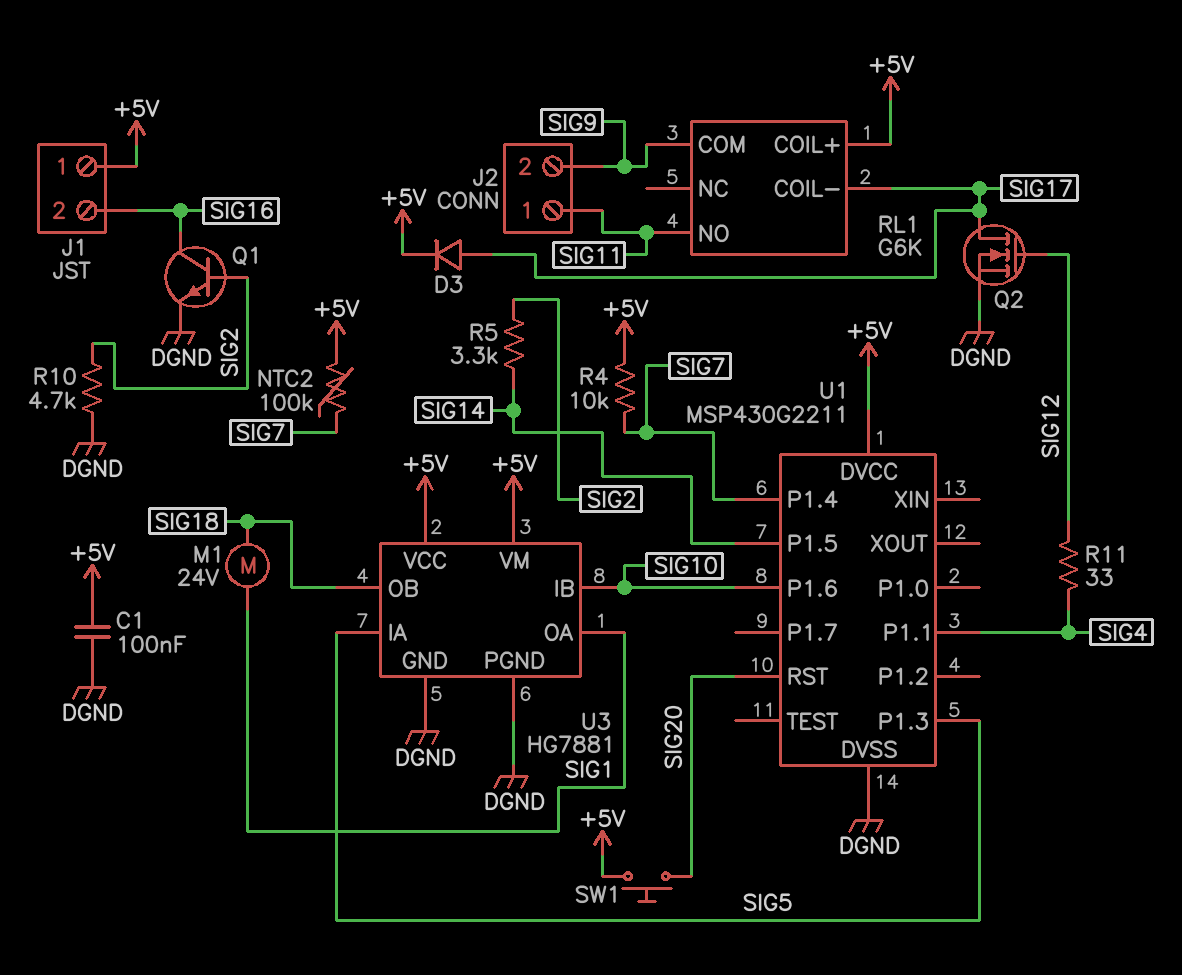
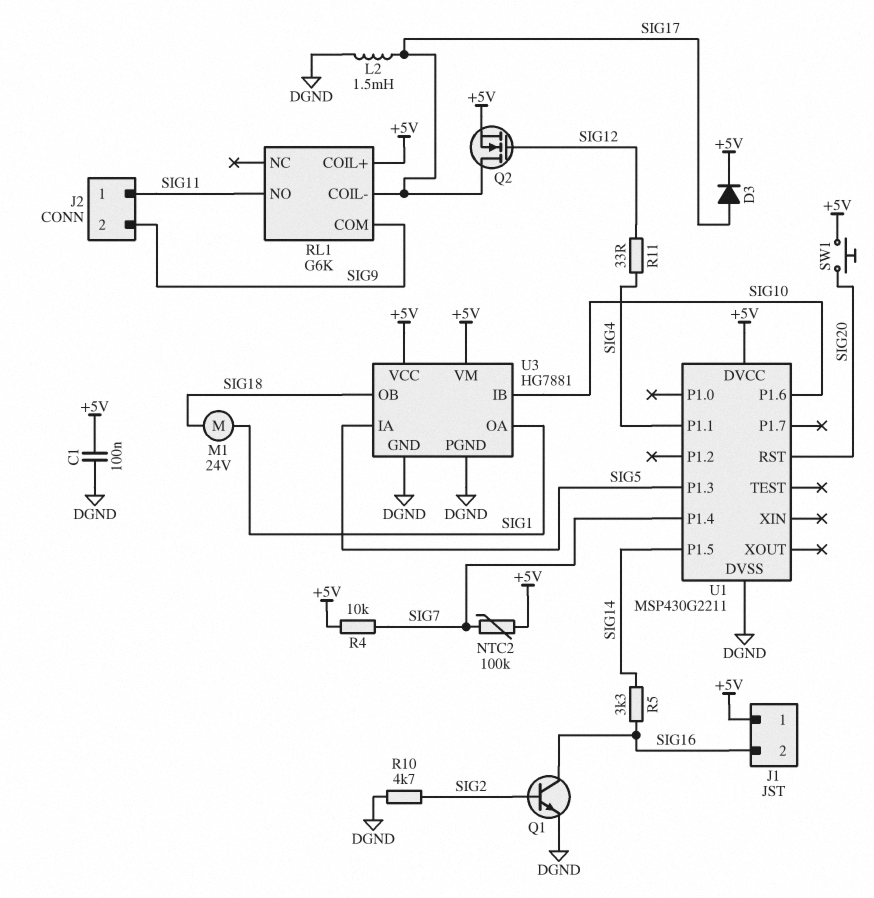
L2: none -> 1.5mH (DGND, SIG17)
Q2: NMOS (G SIG12, D SIG17, S DGND) -> NMOS (G SIG12, D SIG17, S +5V)
R5: 3.3k (SIG2, SIG14) -> 3.3k (SIG14, SIG16)

